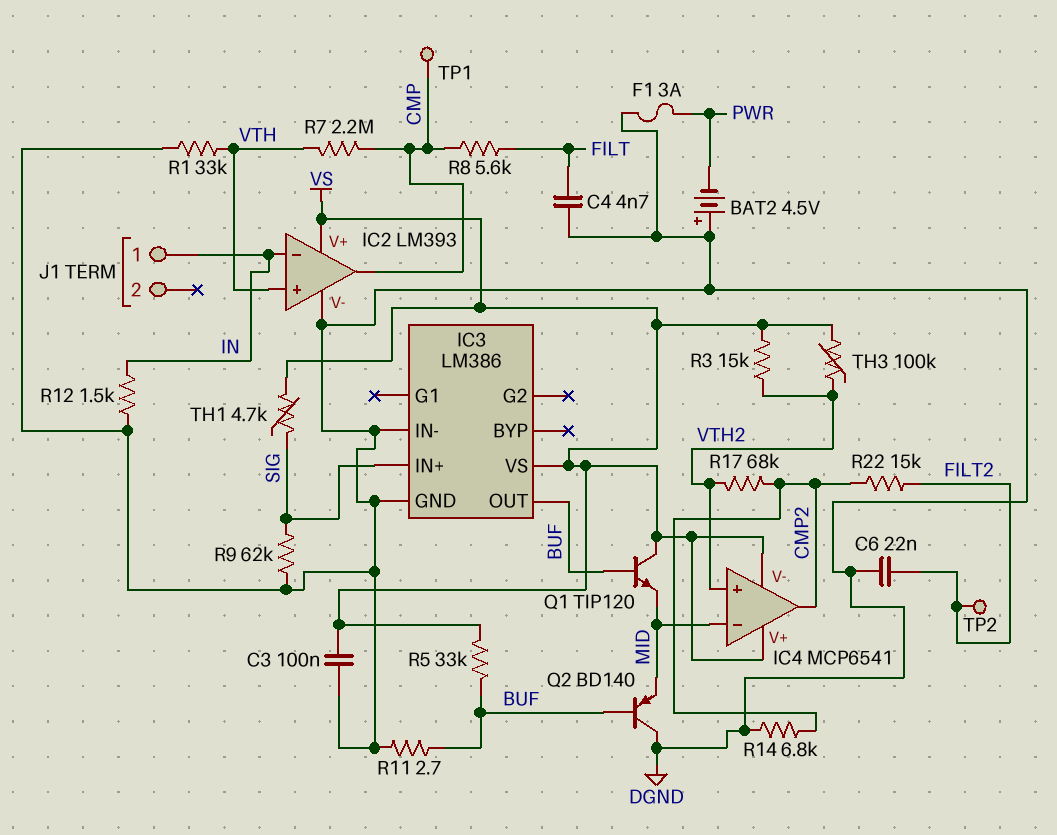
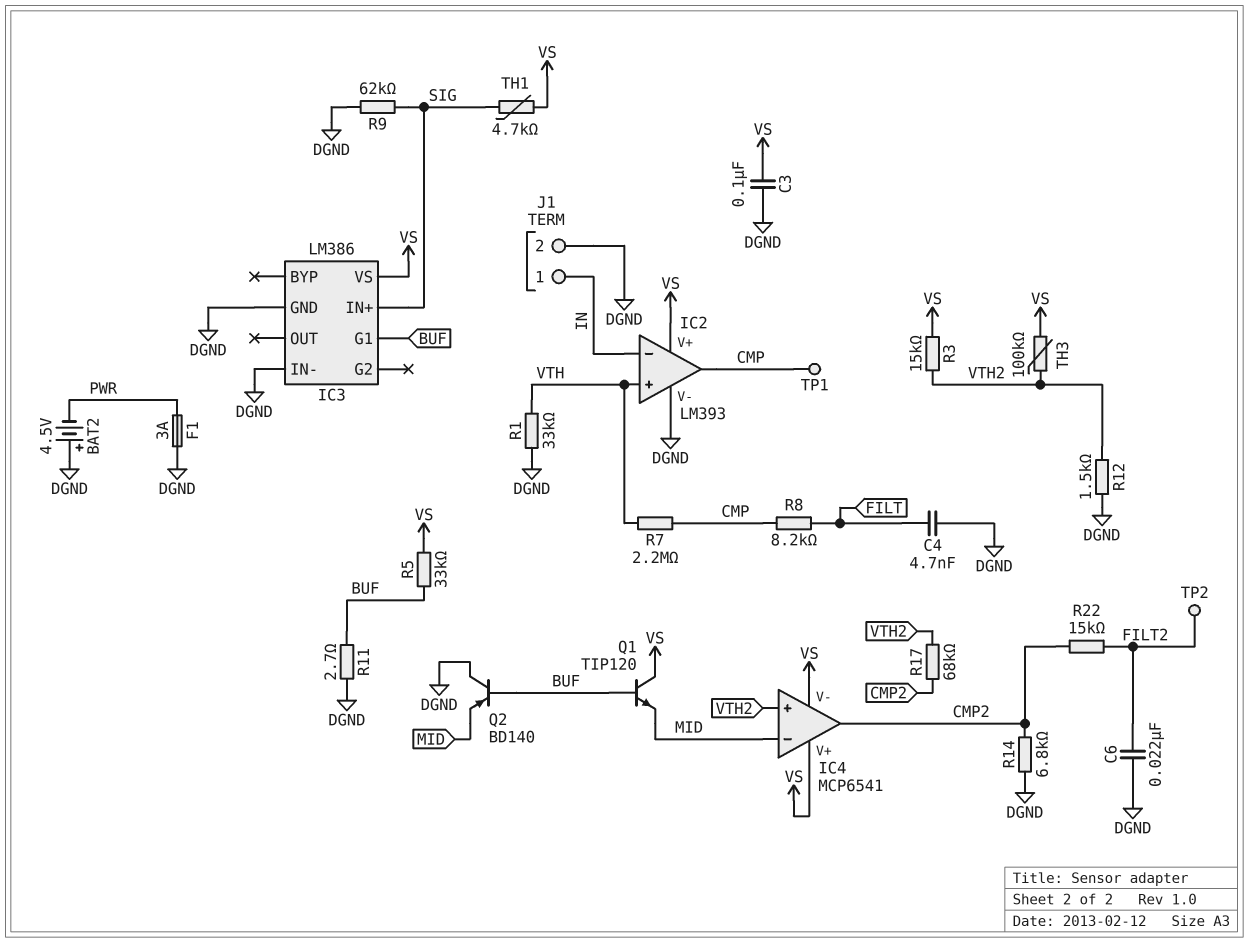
IC3 pin G1: none -> BUF
IC3 pin OUT: BUF -> none
J1 pin 2: none -> DGND
R8: 5.6k (CMP, FILT) -> 8.2k (CMP, FILT)
R12: 1.5k (DGND, IN) -> 1.5k (DGND, VTH2)

